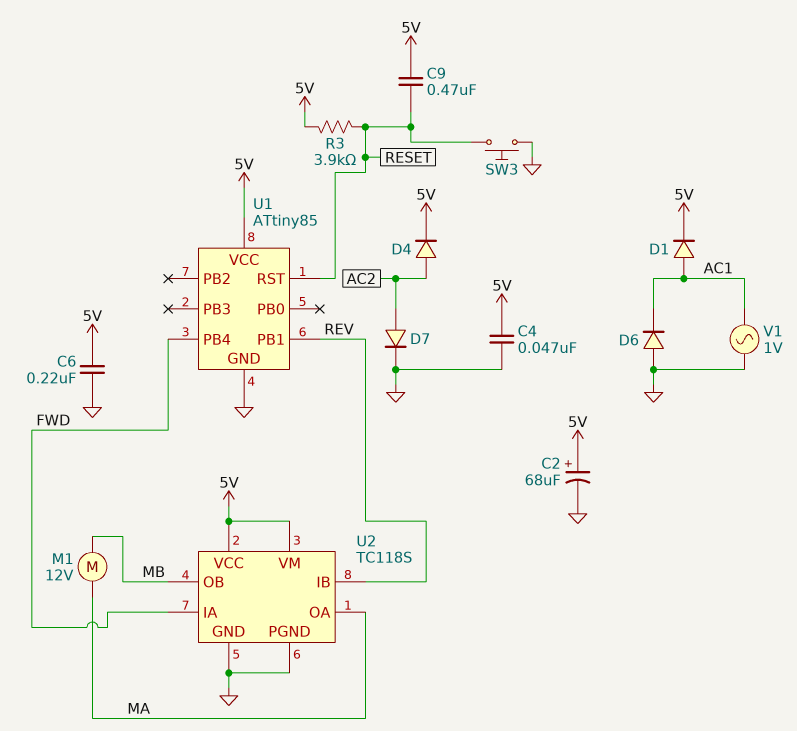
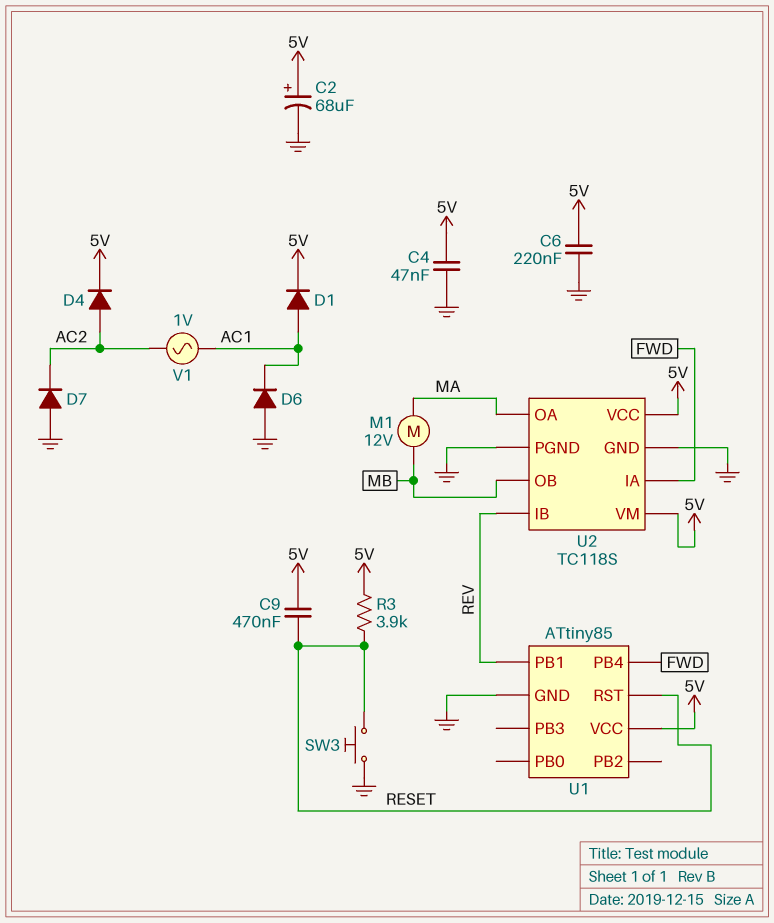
D7: diode (A AC2, K GND) -> diode (A GND, K AC2)
V1: AC 1V (AC1, GND) -> AC 1V (AC1, AC2)

